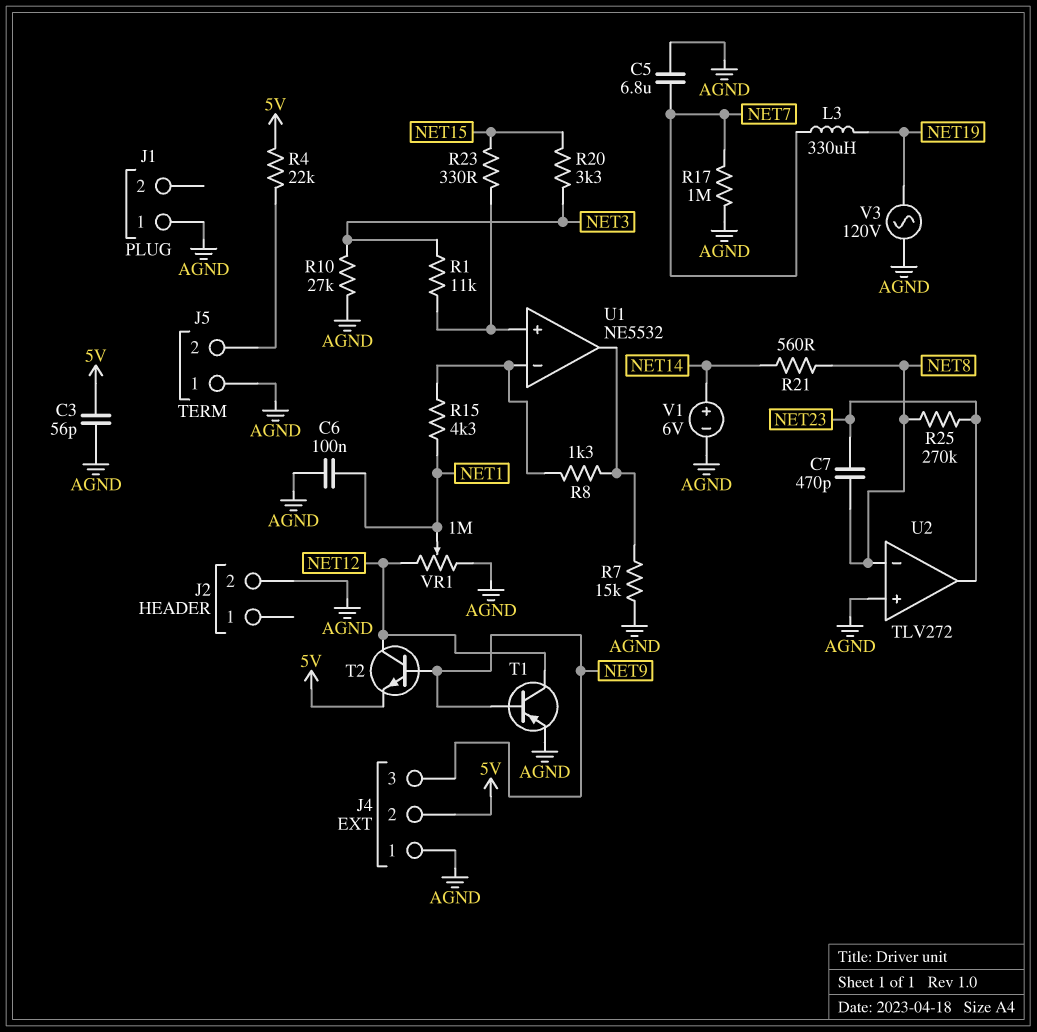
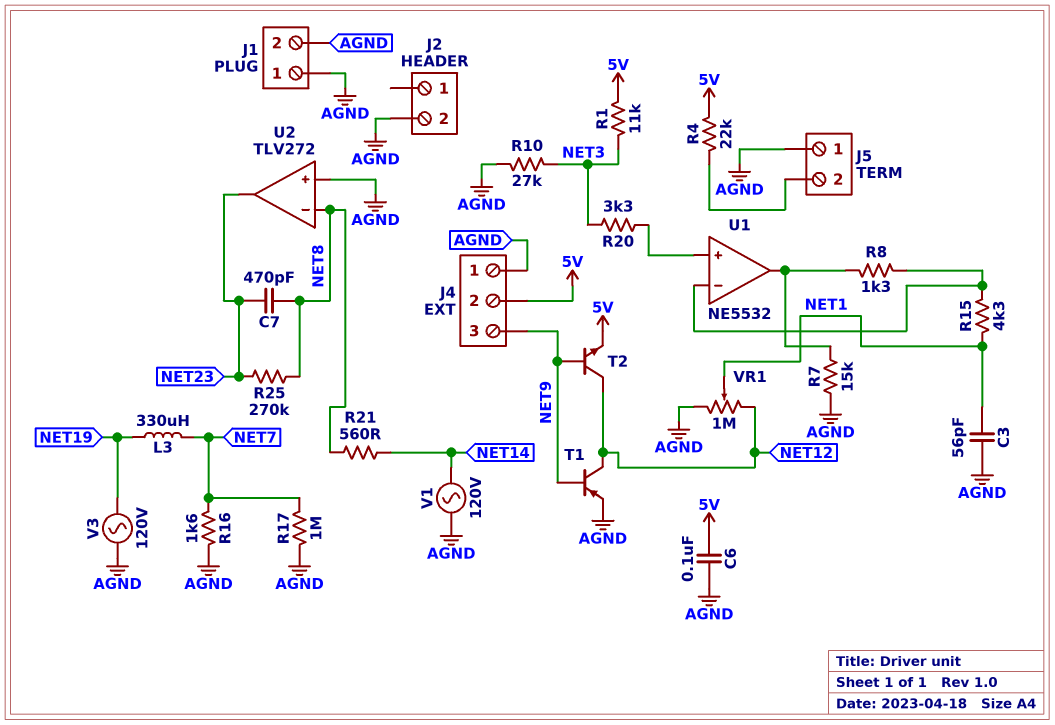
C3: 56pF (5V, AGND) -> 56pF (AGND, NET1)
C5: 6.8uF (AGND, NET7) -> none
C6: 100nF (AGND, NET1) -> 100nF (5V, AGND)
J1 pin 2: none -> AGND
R1: 11k (NET3, U1/in+) -> 11k (5V, NET3)
R16: none -> 1.6k (AGND, NET7)
R20: 3.3k (NET3, NET15) -> 3.3k (NET3, U1/in+)
R23: 330 (NET15, U1/in+) -> none
V1: 6V (plus NET14, minus AGND) -> AC 120V (AGND, NET14)

